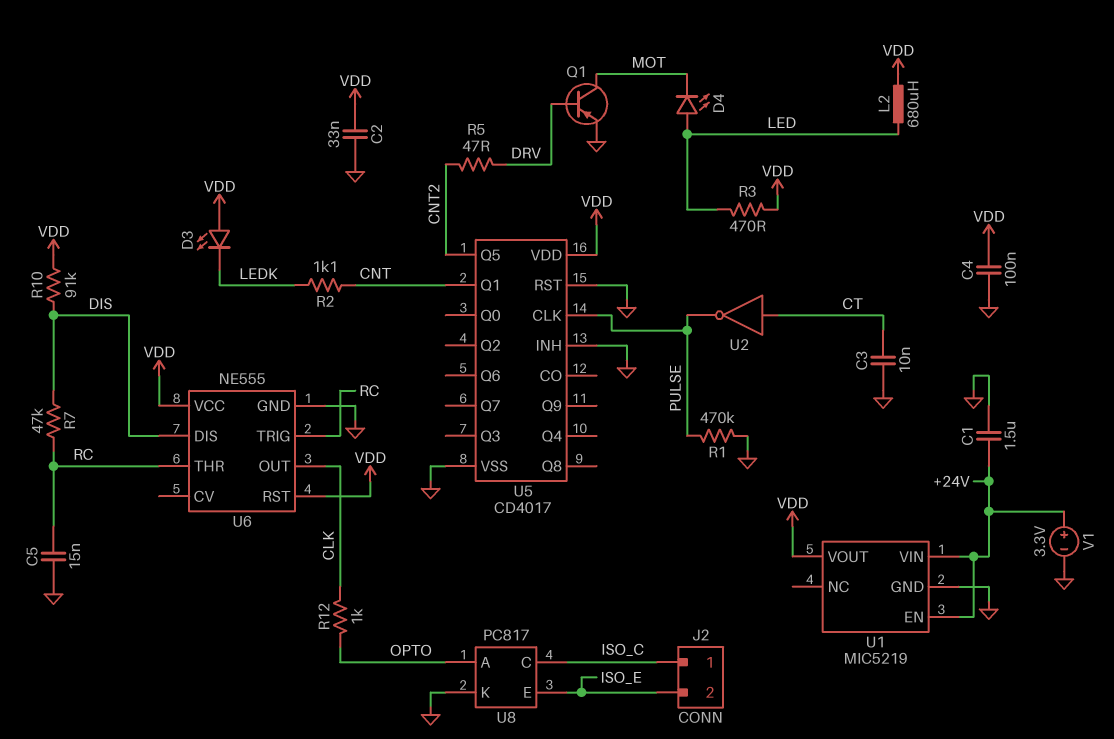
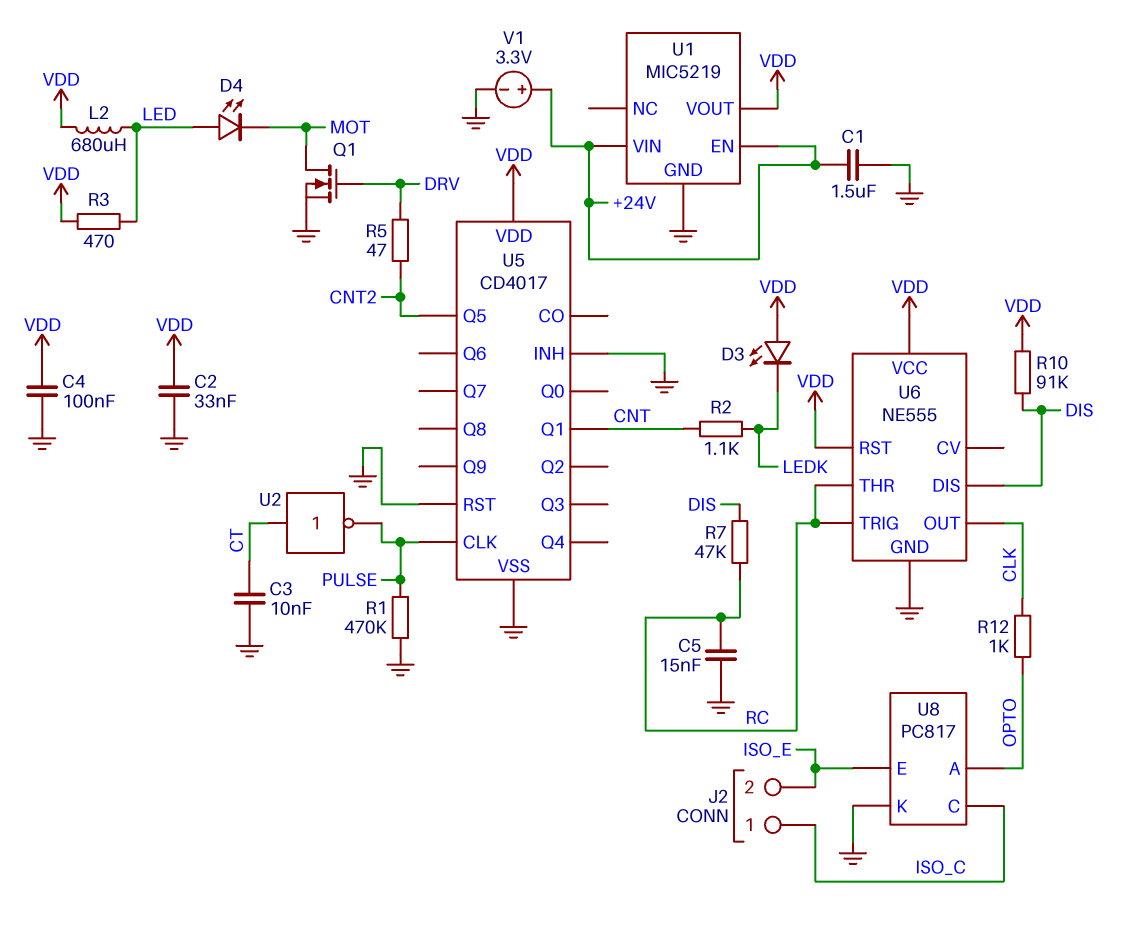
Q1: PNP (B DRV, C MOT, E GND) -> NMOS (G DRV, D MOT, S GND)

